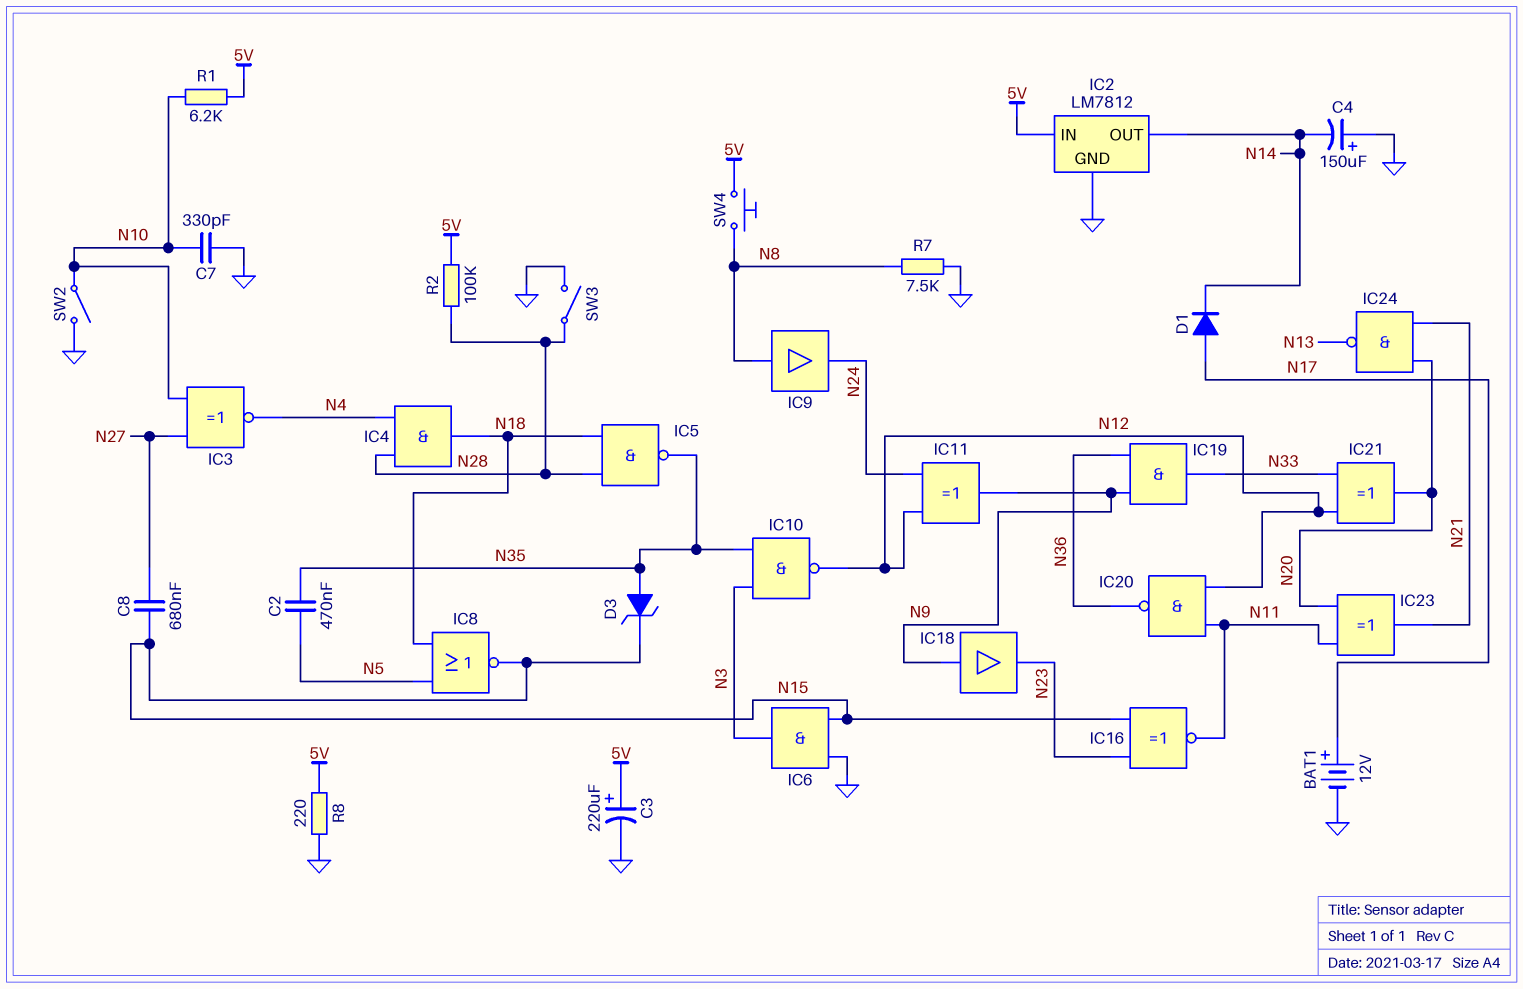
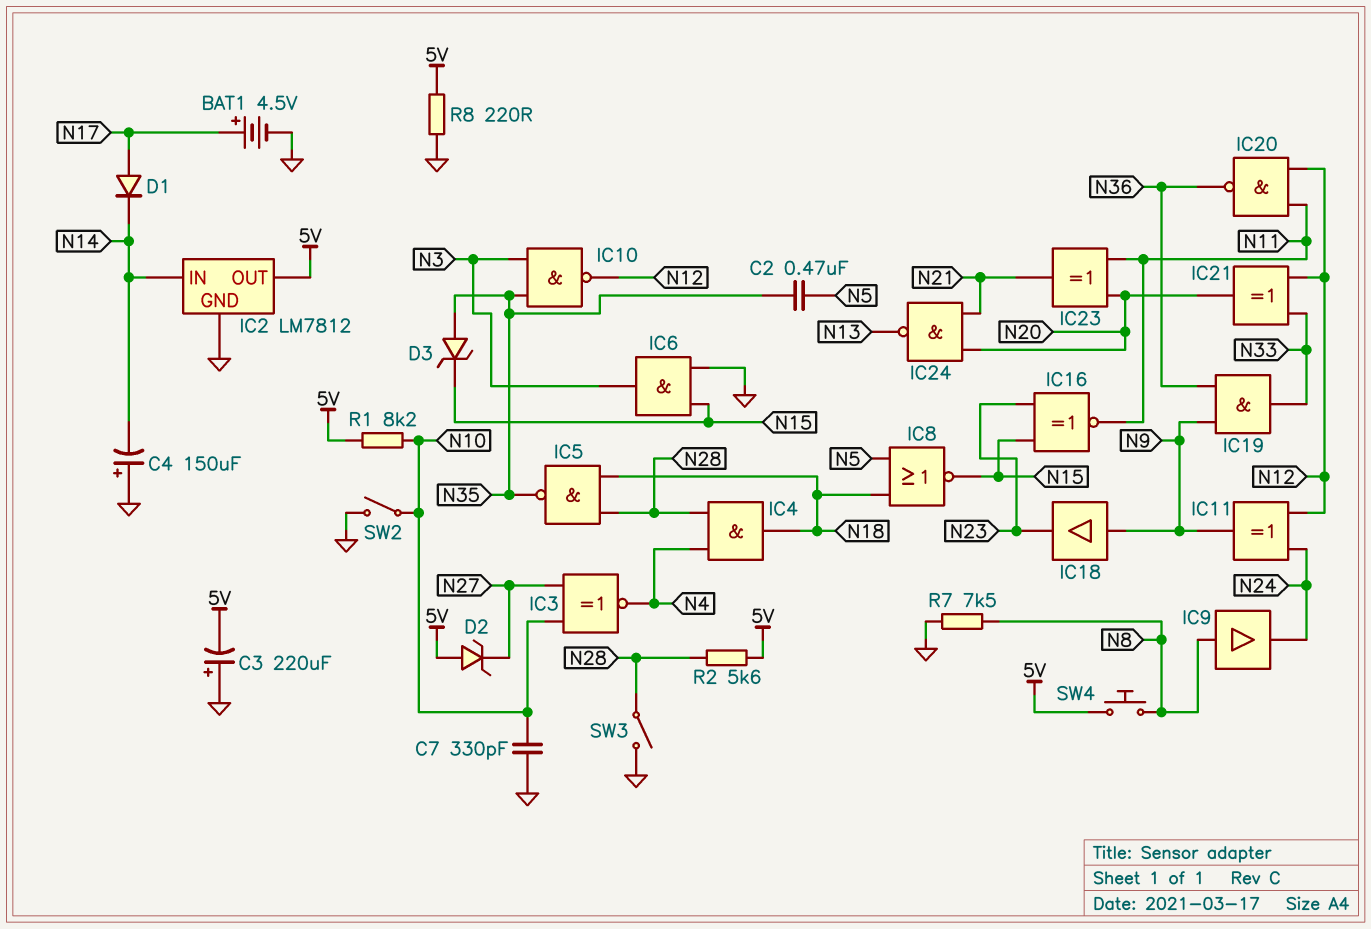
BAT1: 12V (plus N17, minus GND) -> 4.5V (plus N17, minus GND)
C3: 220uF (plus 5V, minus GND) -> 220uF (plus GND, minus 5V)
C8: 680nF (N15, N27) -> none
D2: none -> zener (A 5V, K N27)
IC2 pin IN: 5V -> N14
IC2 pin OUT: N14 -> 5V
R1: 6.2k (5V, N10) -> 8.2k (5V, N10)
R2: 100k (5V, N28) -> 5.6k (5V, N28)

